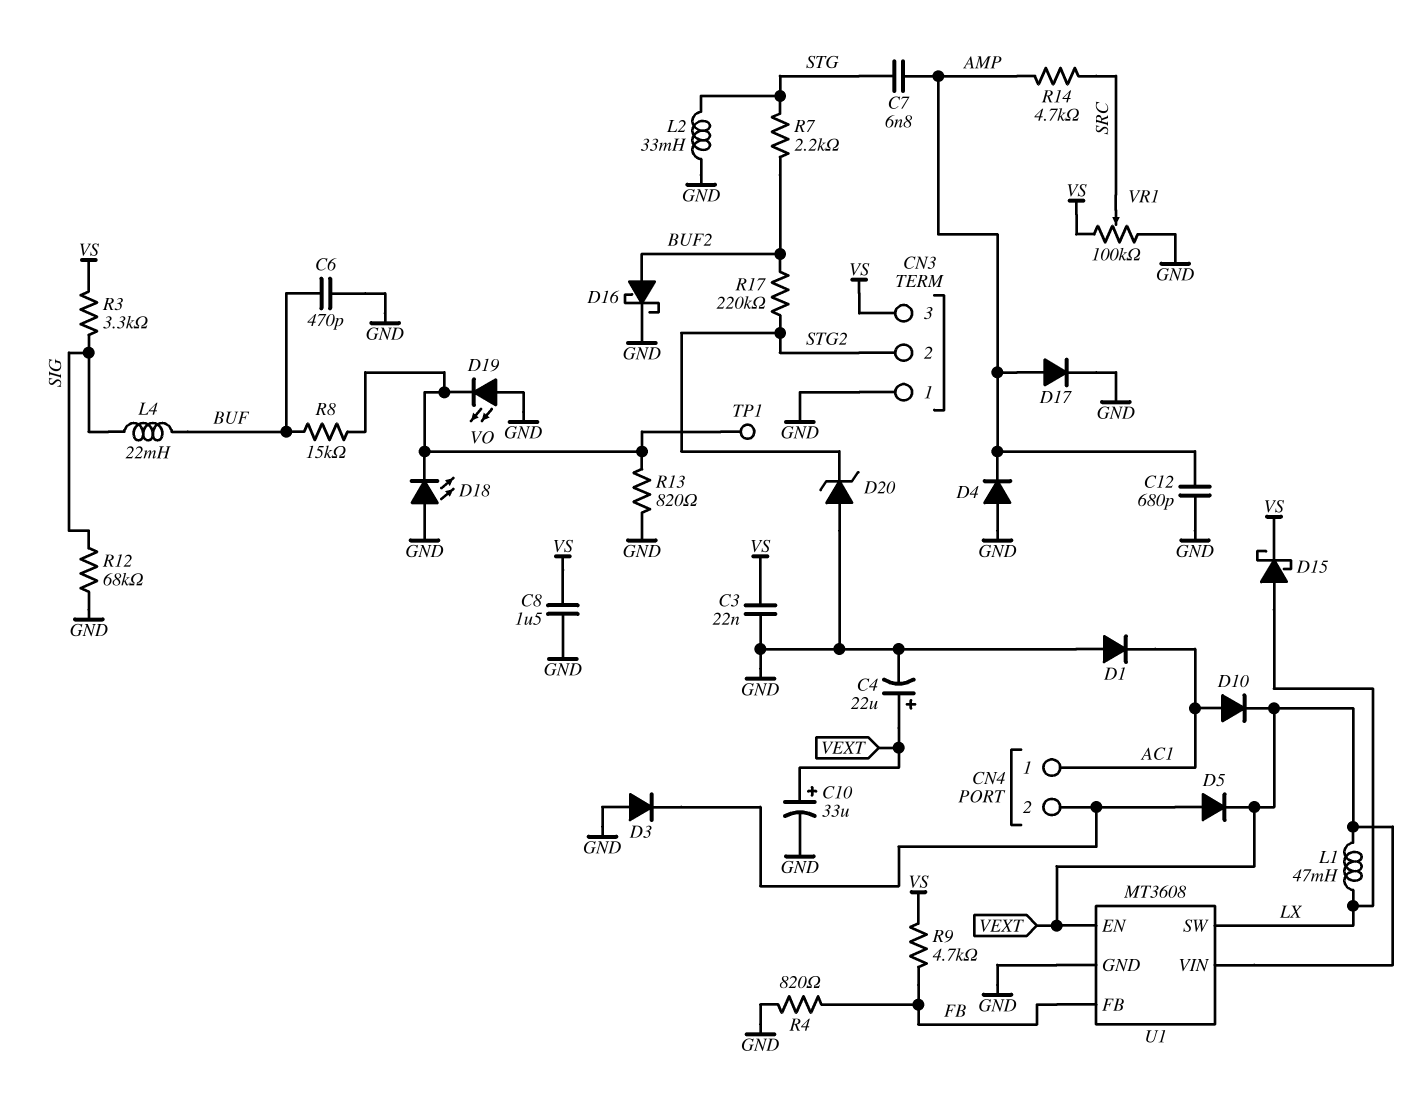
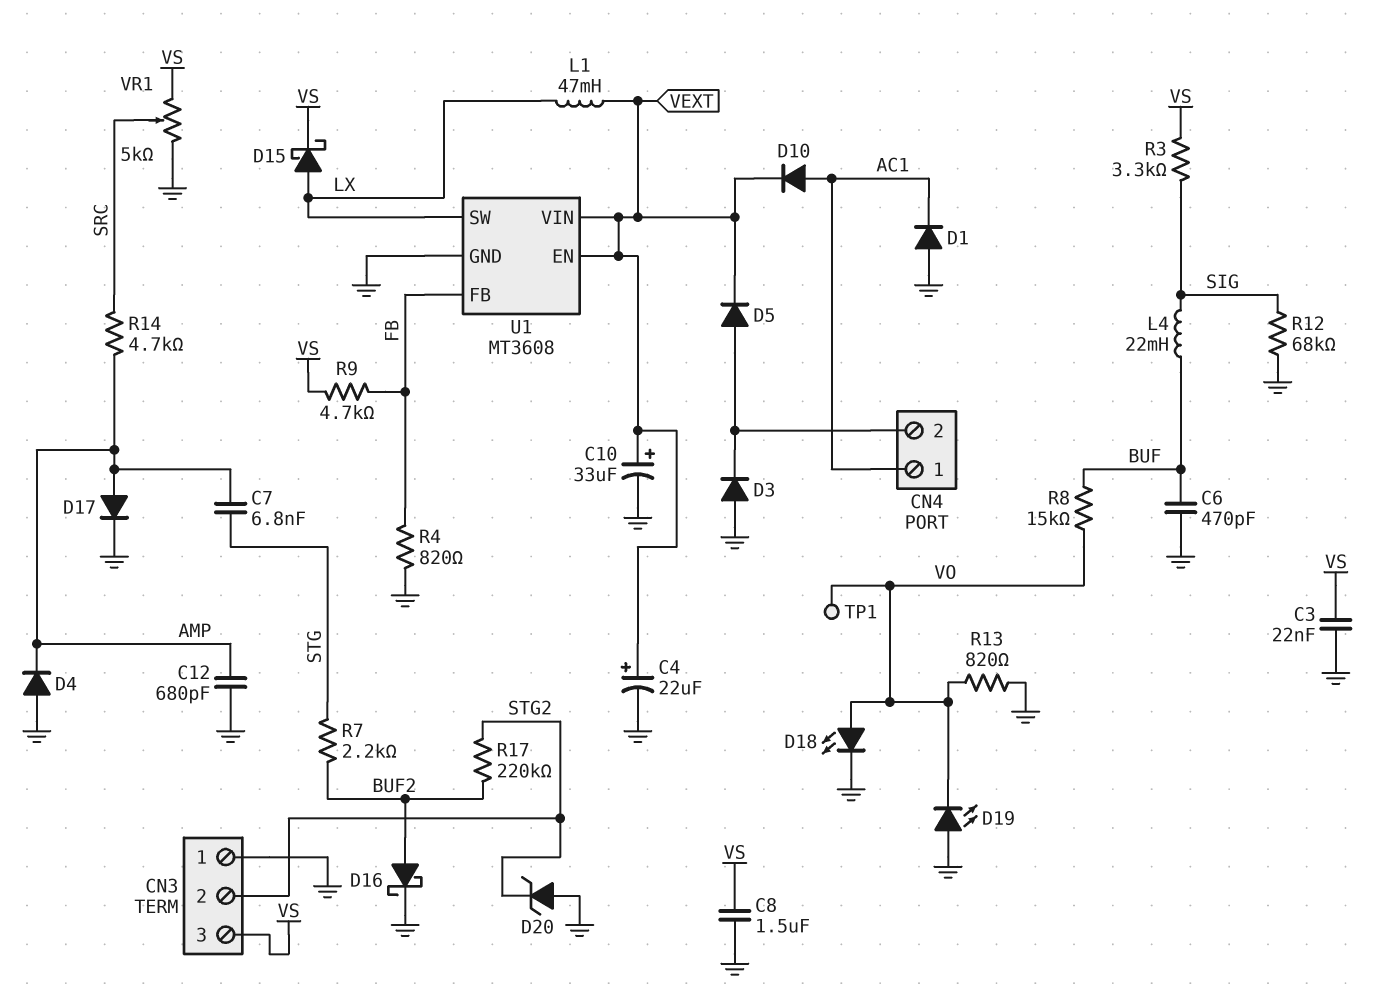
D18: LED (A GND, K VO) -> LED (A VO, K GND)
L2: 33mH (GND, STG) -> none
VR1: 100k (GND, VS, wiper SRC) -> 5k (GND, VS, wiper SRC)

